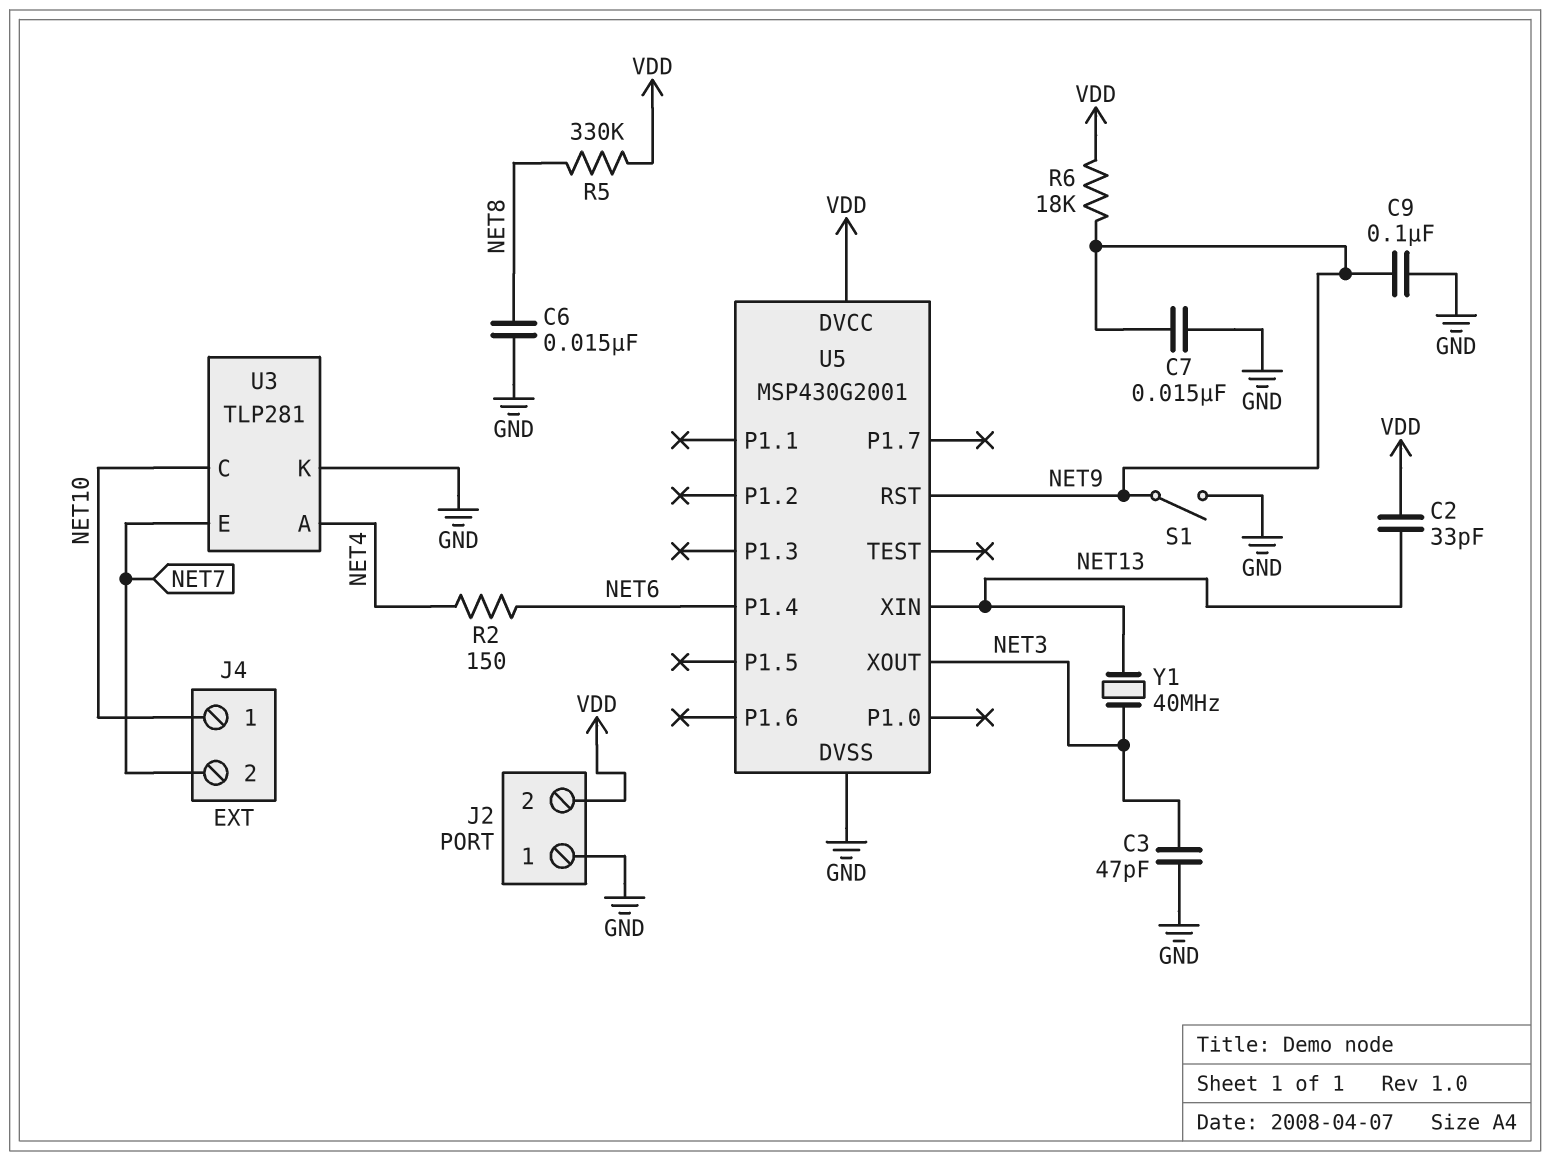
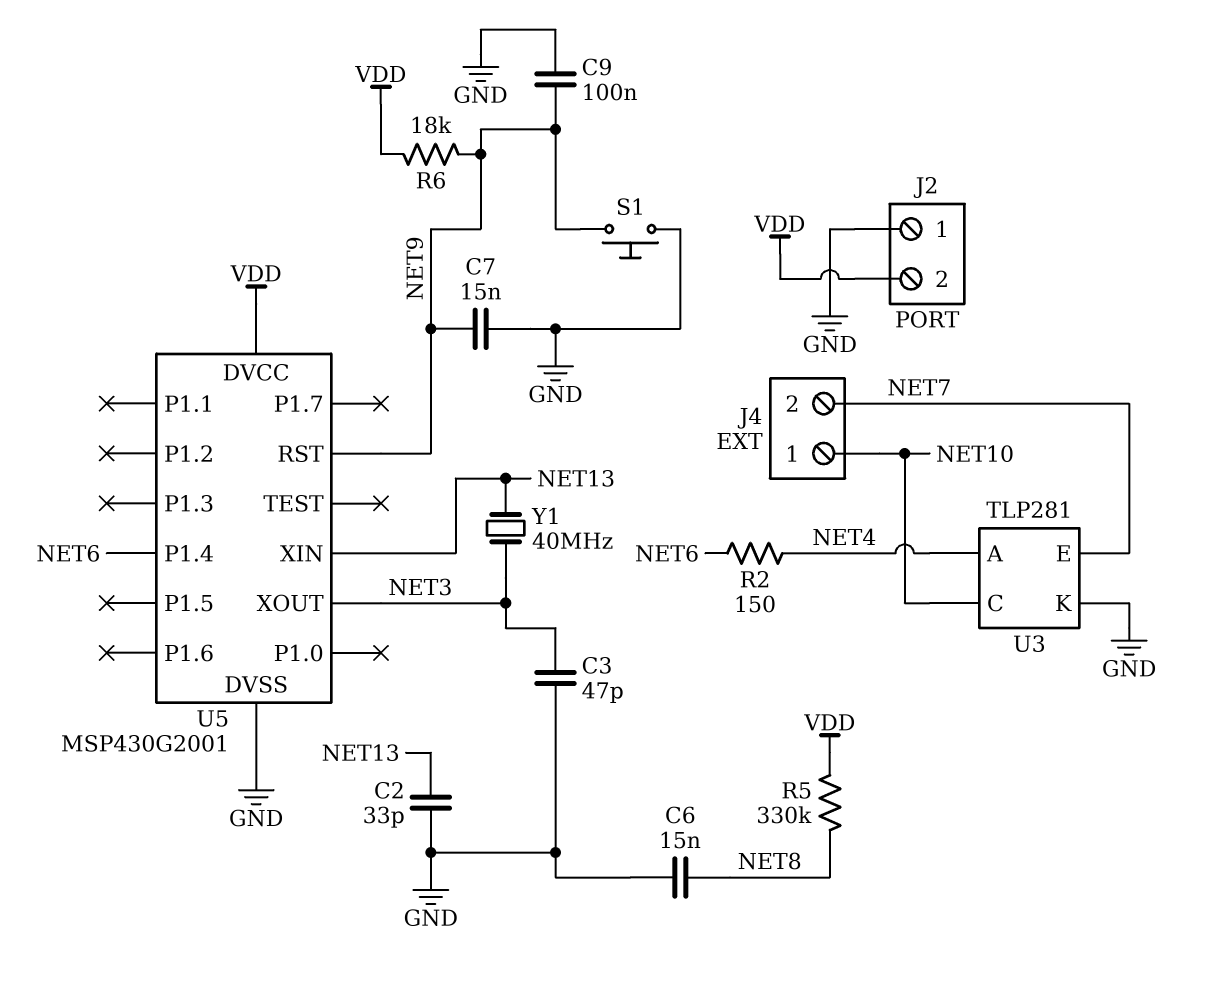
C2: 33pF (NET13, VDD) -> 33pF (GND, NET13)
S1: switch (GND, NET9) -> button (GND, NET9)

